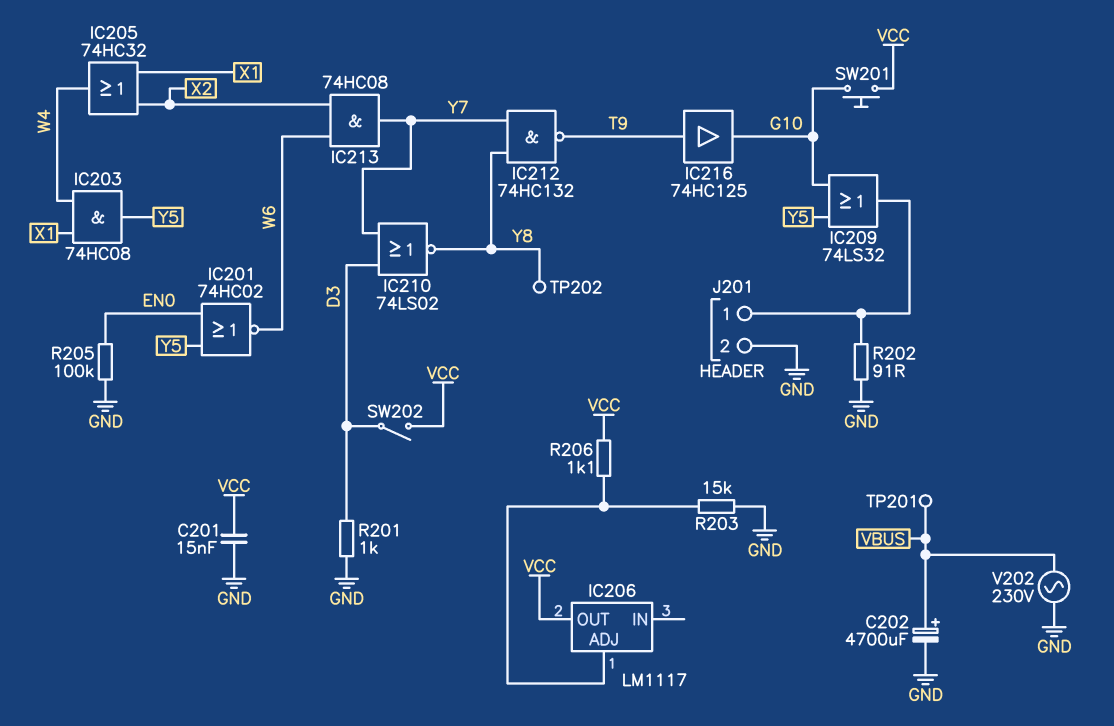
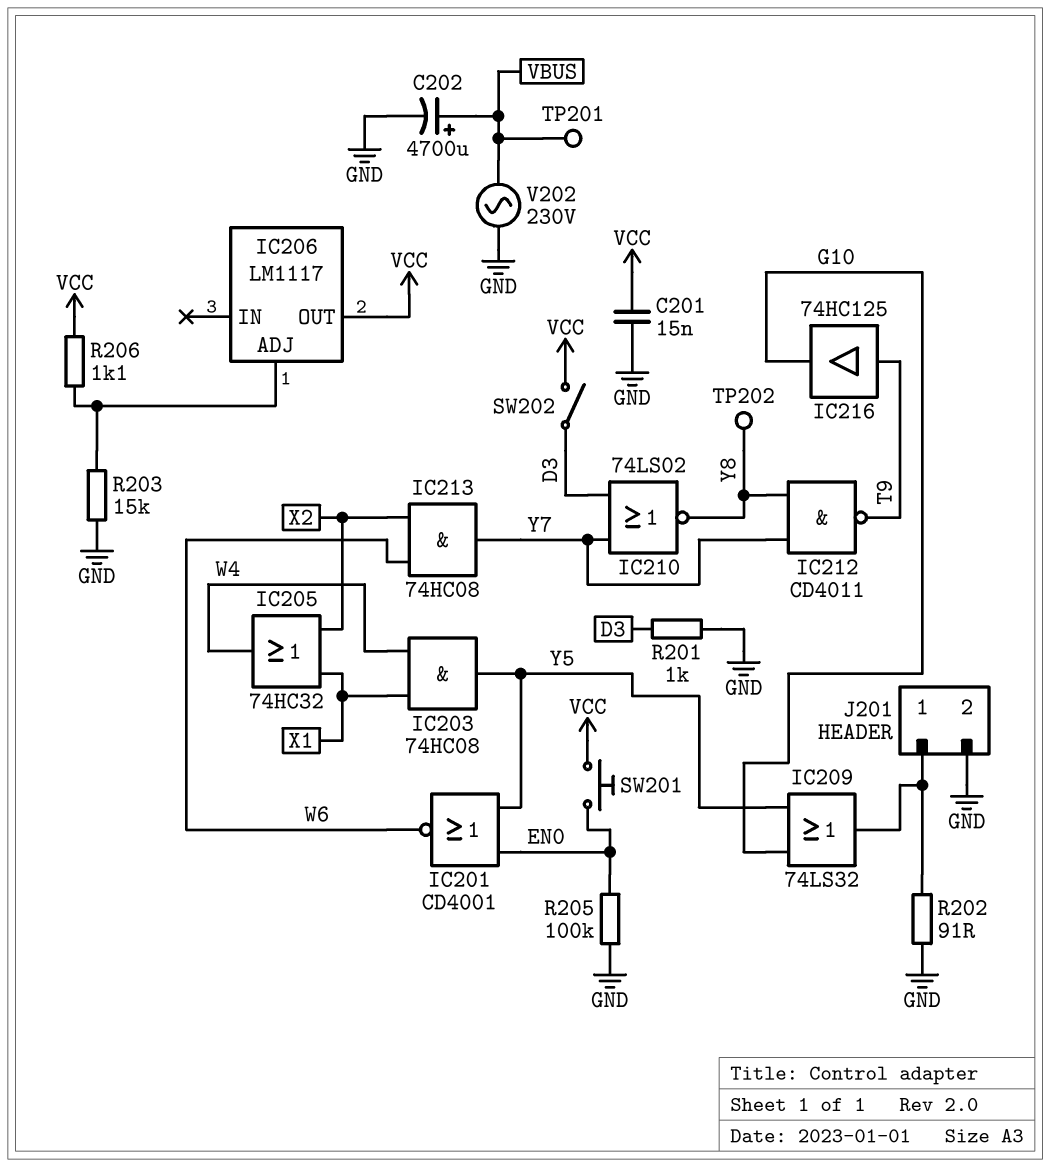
IC201: NOR 74HC02 (in EN0, in Y5, out W6) -> NOR CD4001 (in EN0, in Y5, out W6)
IC212: NAND 74HC132 (in Y7, in Y8, out T9) -> NAND CD4011 (in Y7, in Y8, out T9)
SW201: button (G10, VCC) -> button (EN0, VCC)

